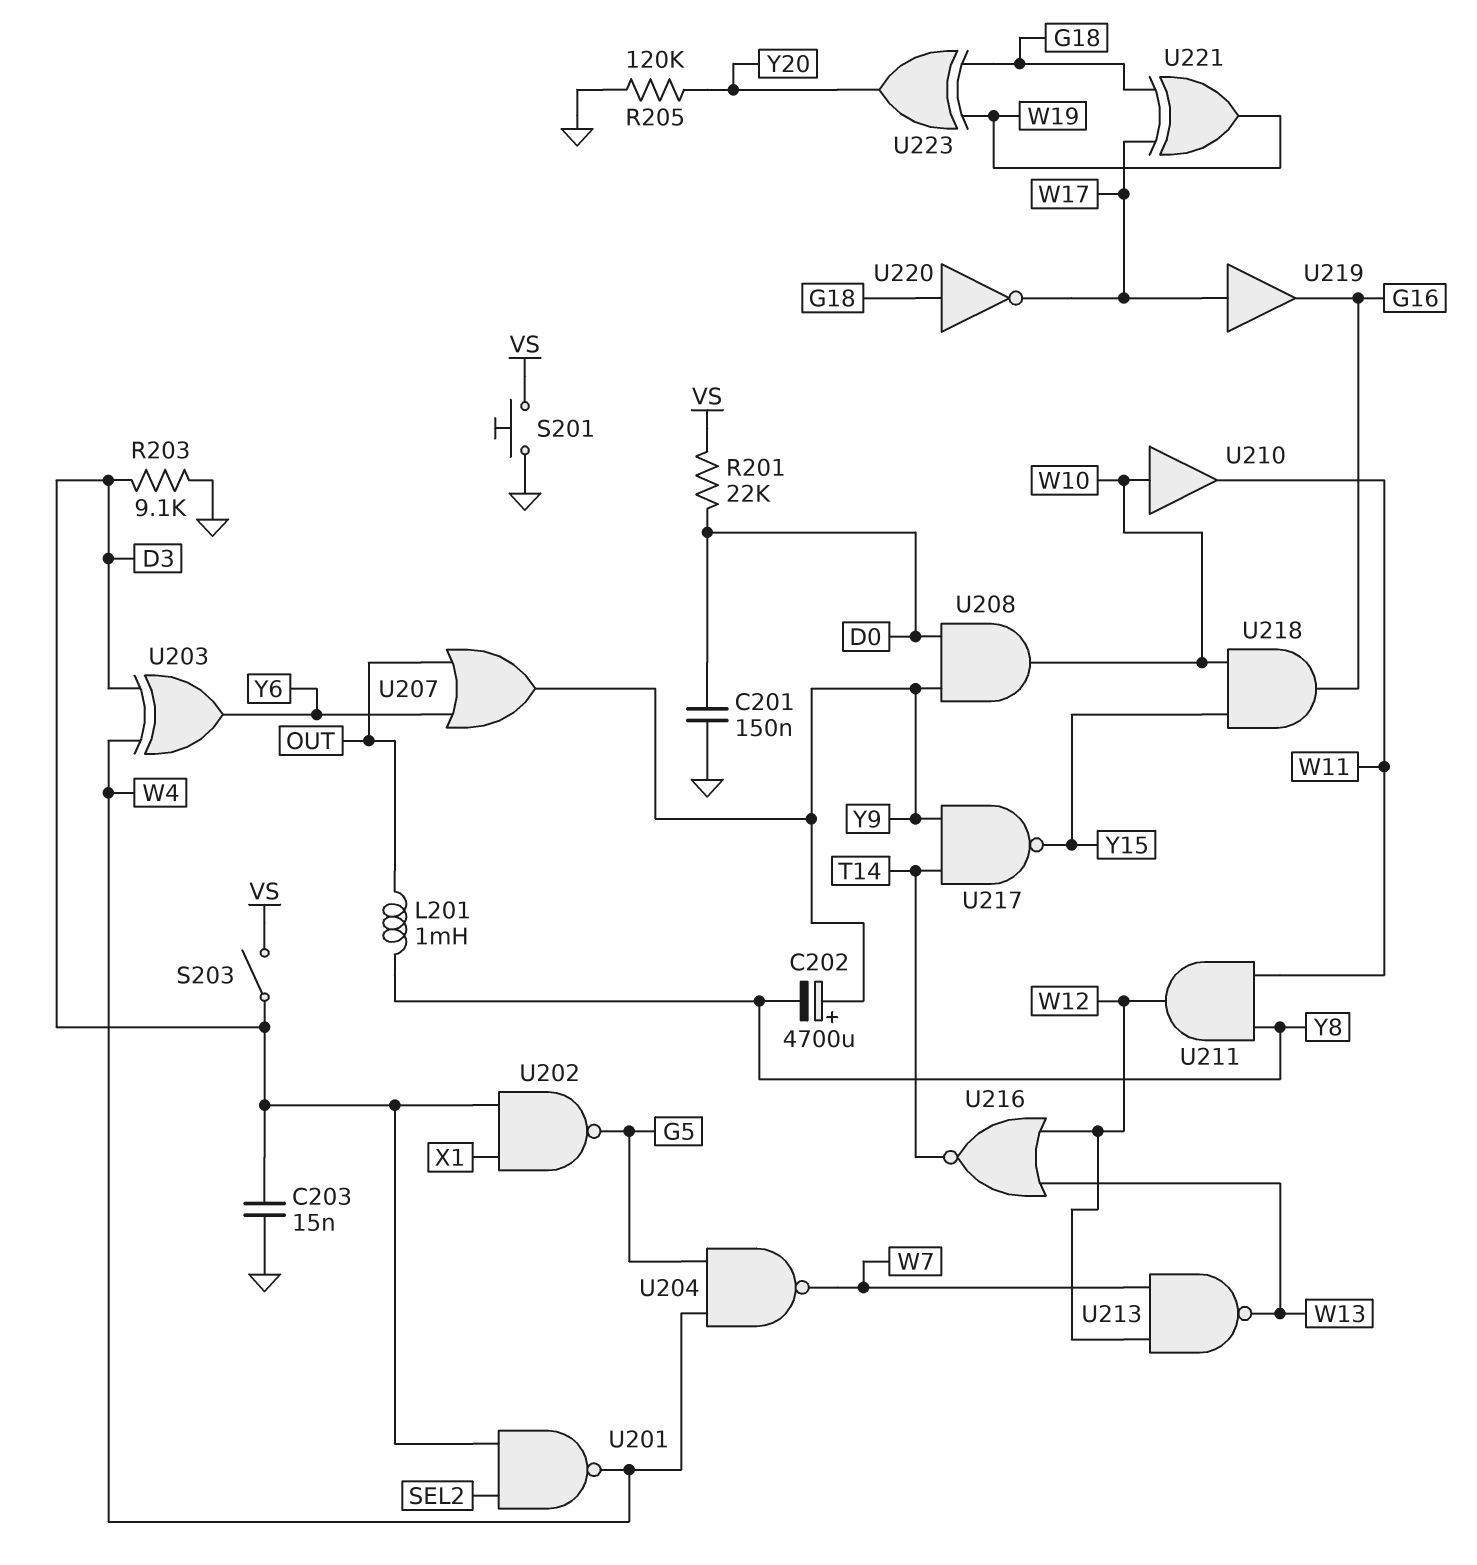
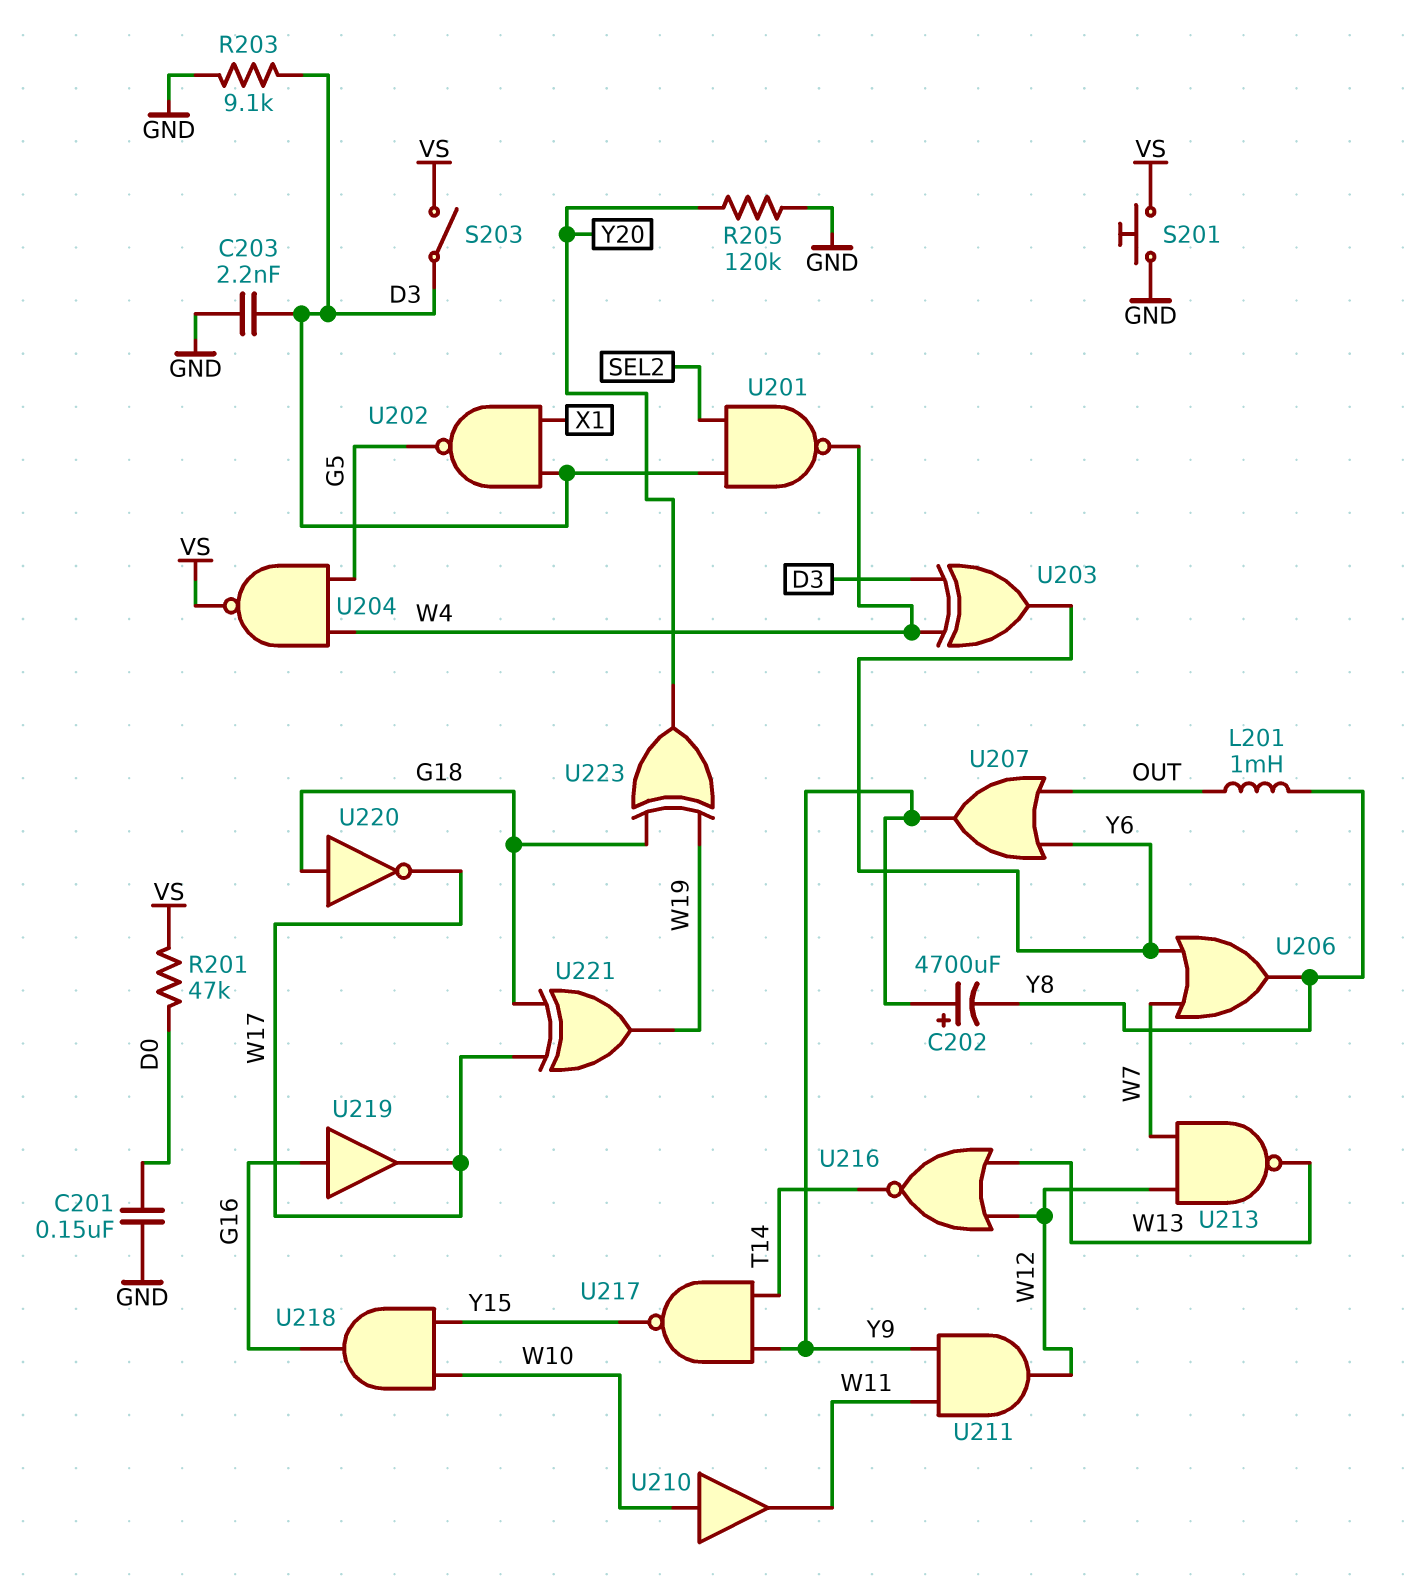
C203: 15nF (D3, GND) -> 2.2nF (D3, GND)
R201: 22k (D0, VS) -> 47k (D0, VS)
U204: NAND (in G5, in W4, out W7) -> NAND (in G5, in W4, out VS)
U206: none -> OR (in W7, in Y6, out Y8)
U208: AND (in D0, in Y9, out W10) -> none
U211: AND (in W11, in Y8, out W12) -> AND (in W11, in Y9, out W12)
U219: buffer (in W17, out G16) -> buffer (in G16, out W17)

